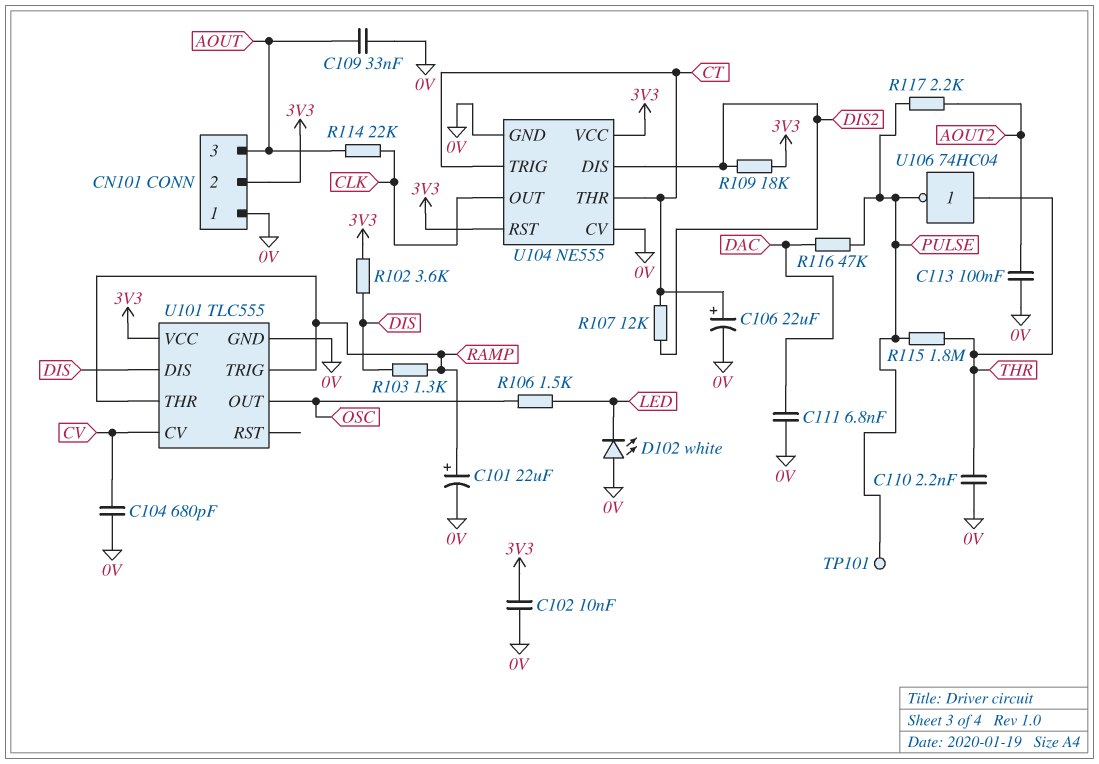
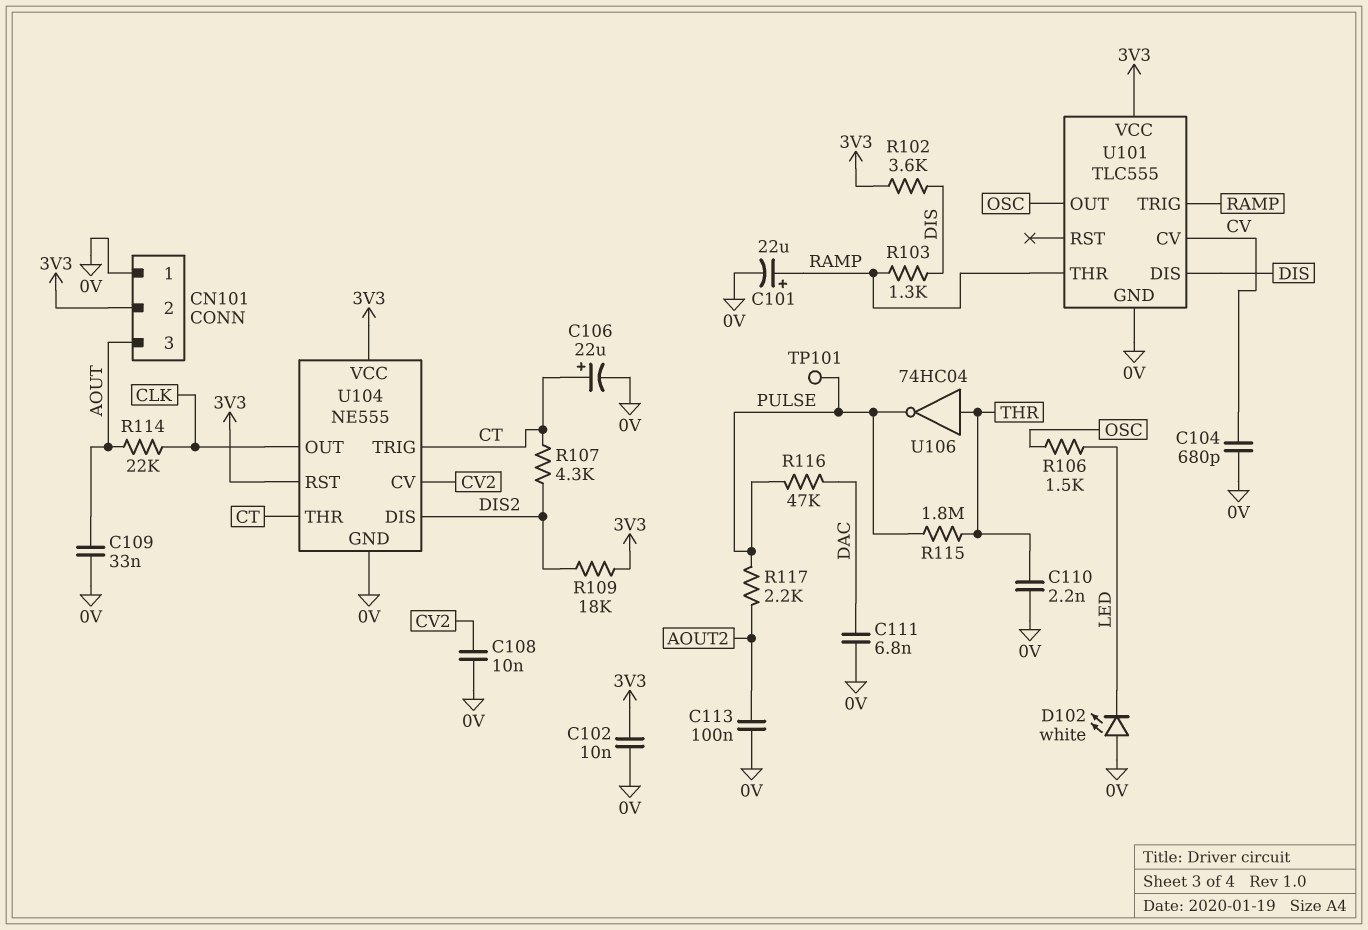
C108: none -> 10nF (0V, CV2)
R107: 12k (CT, DIS2) -> 4.3k (CT, DIS2)
U104 pin CV: 0V -> CV2

